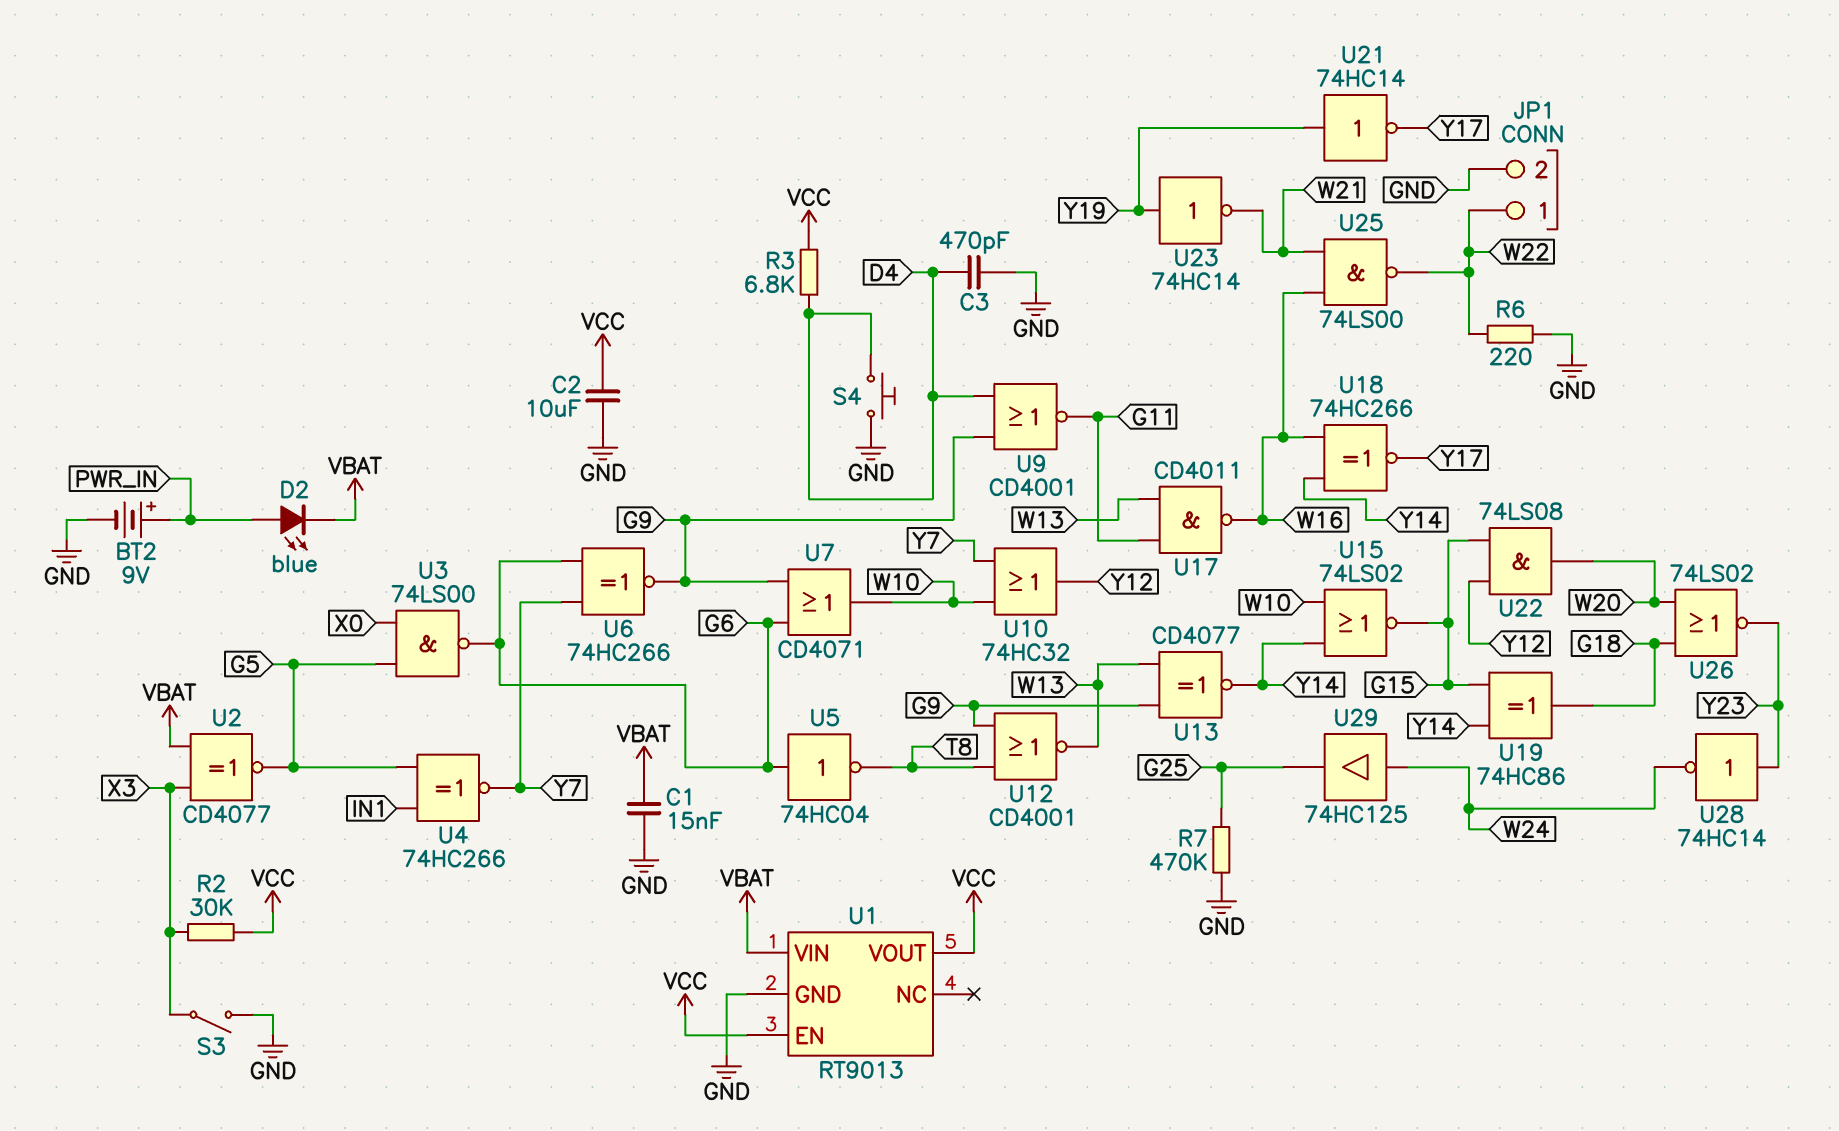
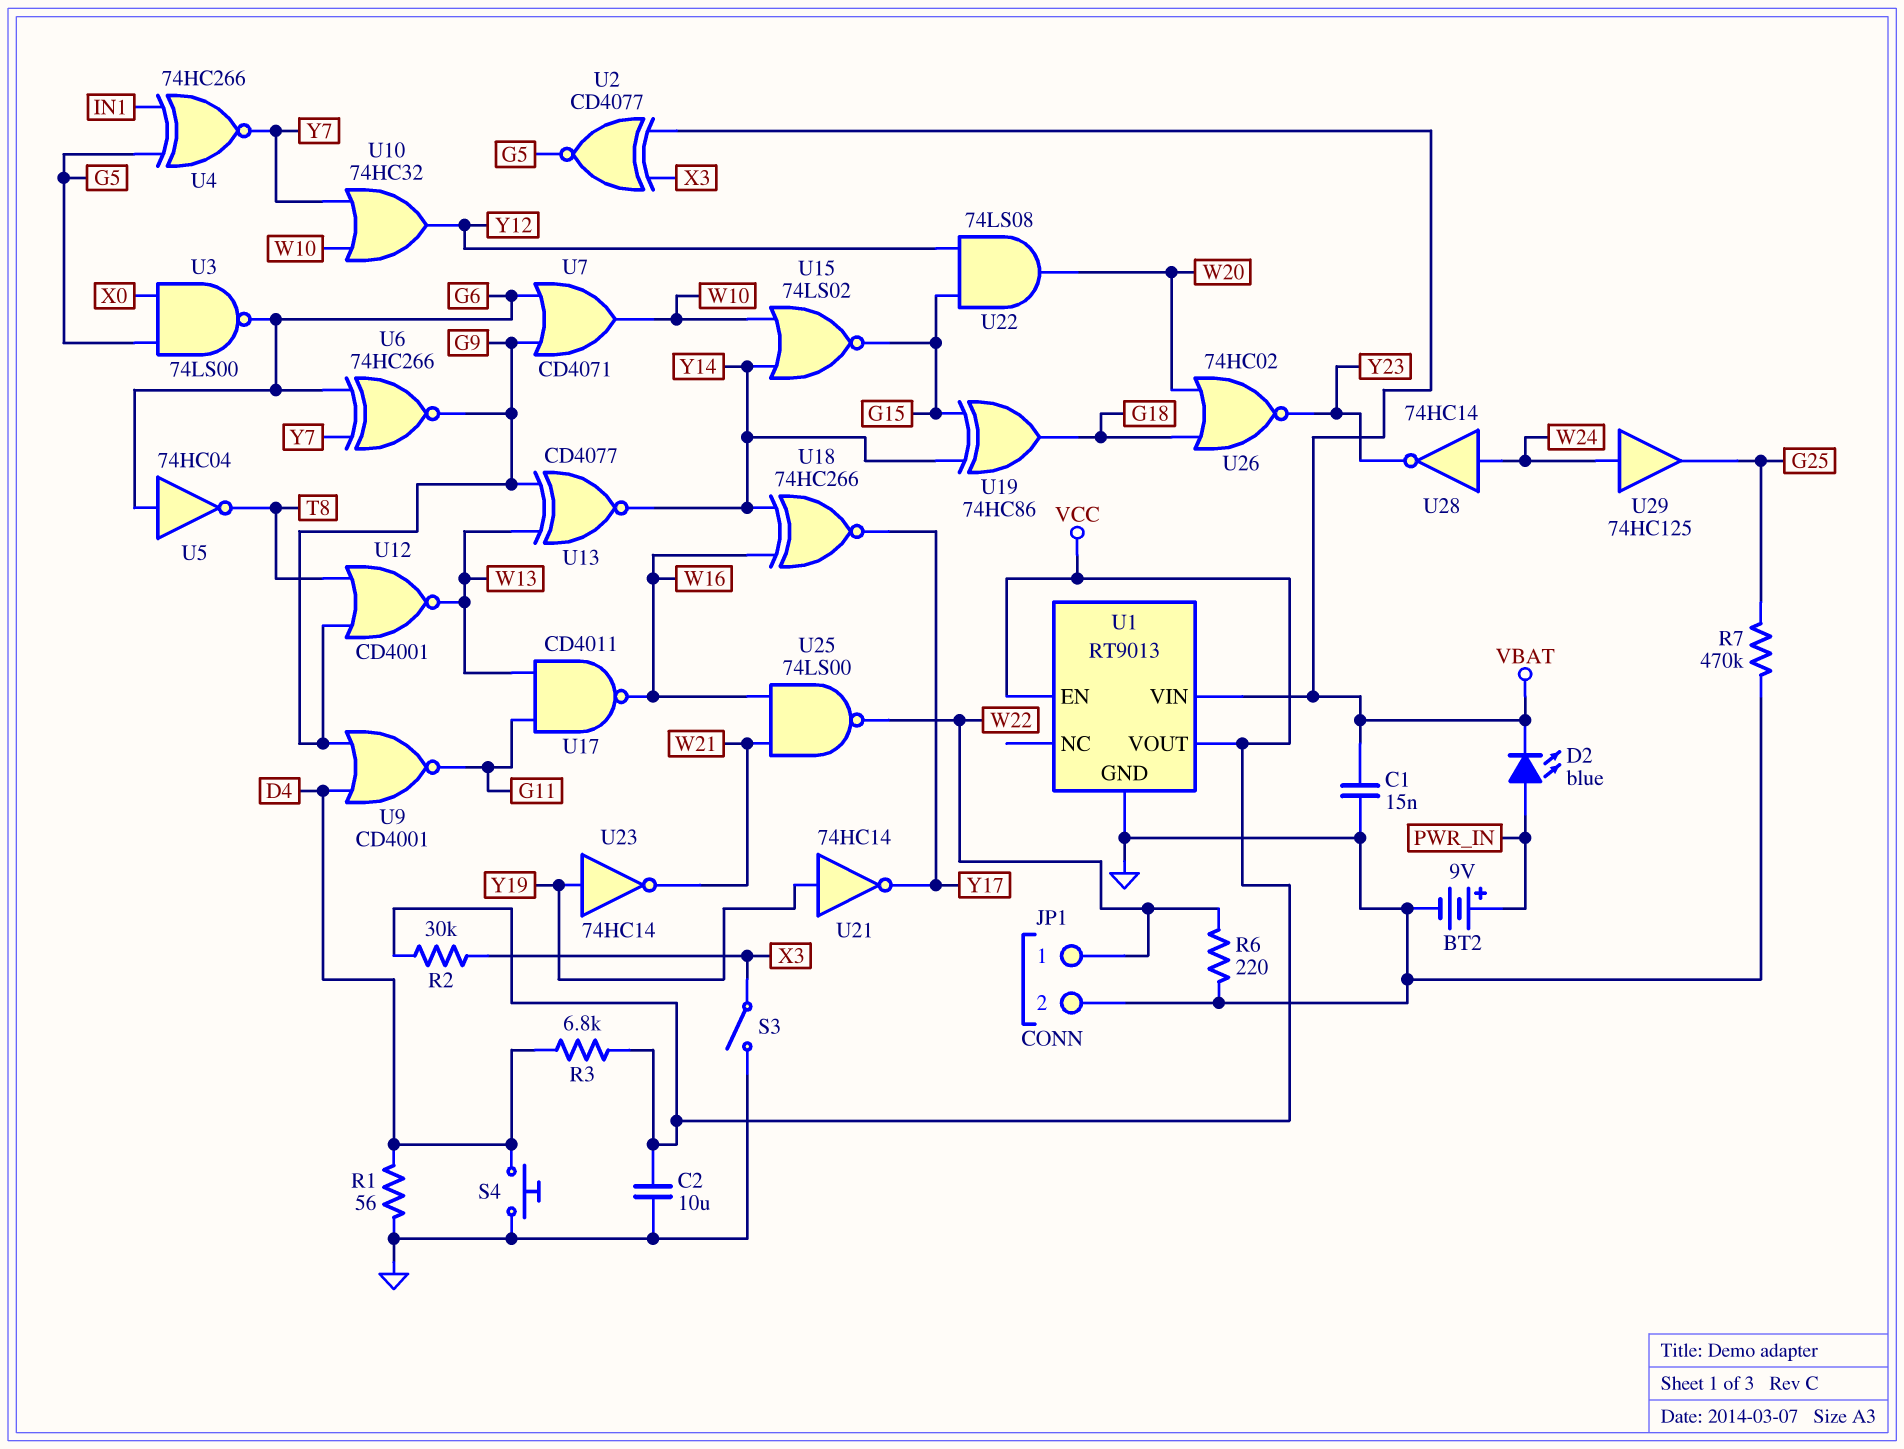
C3: 470pF (D4, GND) -> none
R1: none -> 56 (D4, GND)
U26: NOR 74LS02 (in G18, in W20, out Y23) -> NOR 74HC02 (in G18, in W20, out Y23)
U28: NOT 74HC14 (in Y23, out W24) -> NOT 74HC14 (in W24, out Y23)

